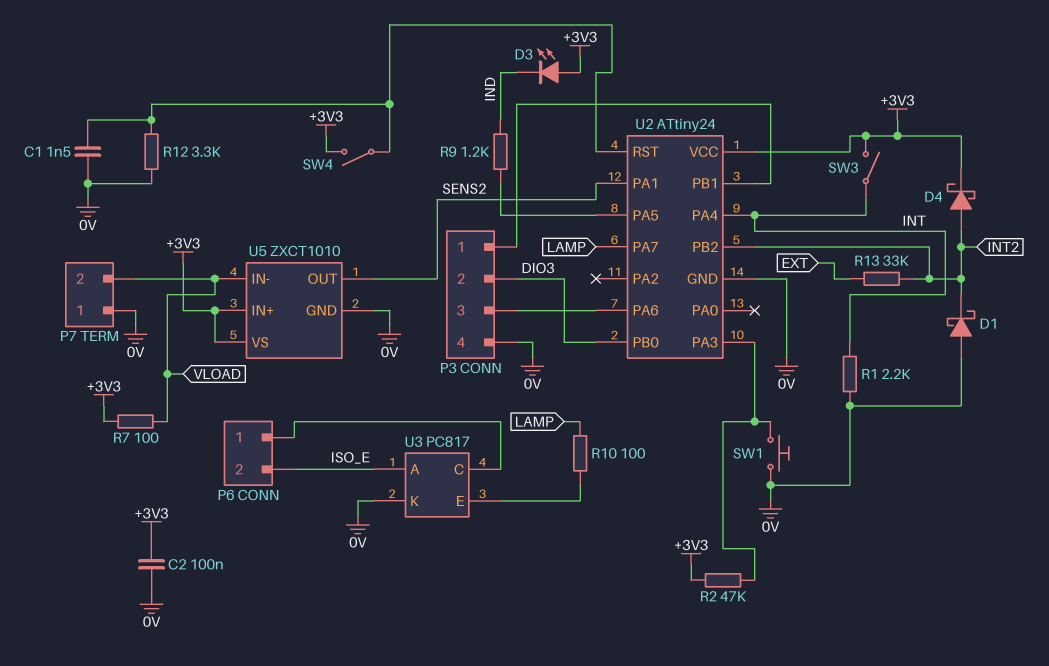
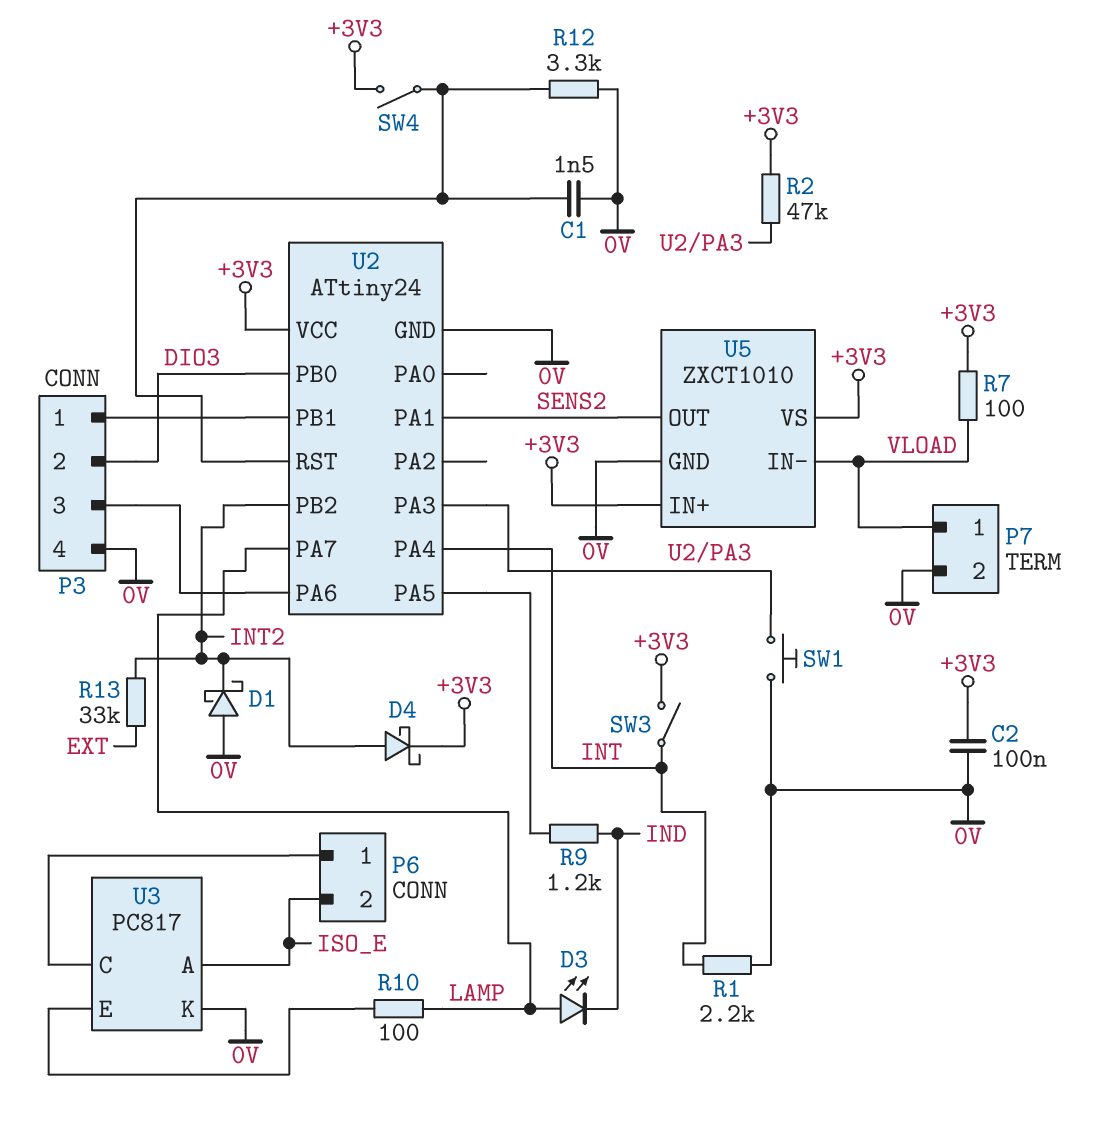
D3: LED (A +3V3, K IND) -> LED (A LAMP, K IND)
P7 pin 1: 0V -> VLOAD
P7 pin 2: VLOAD -> 0V

